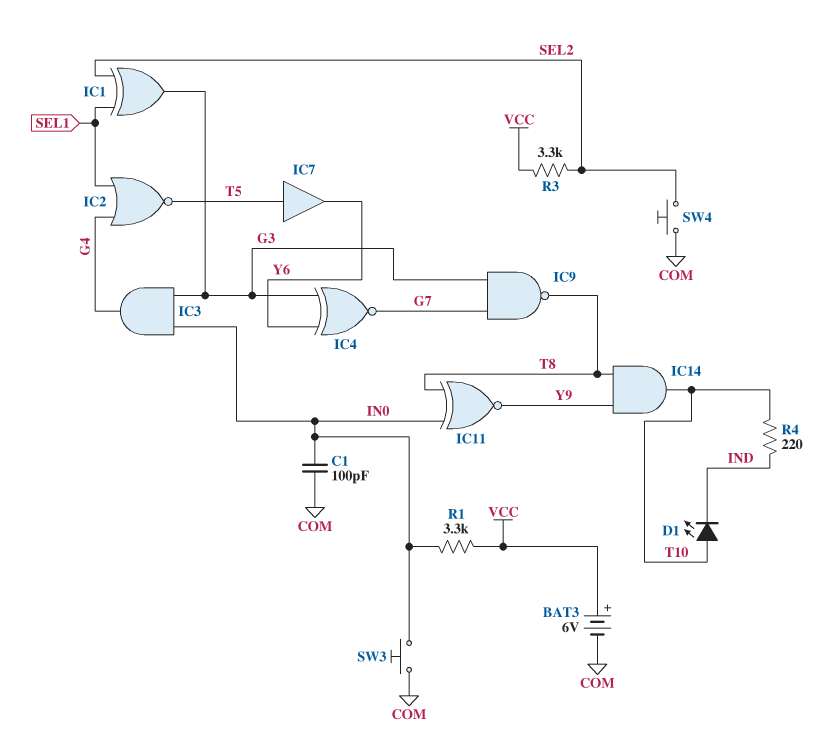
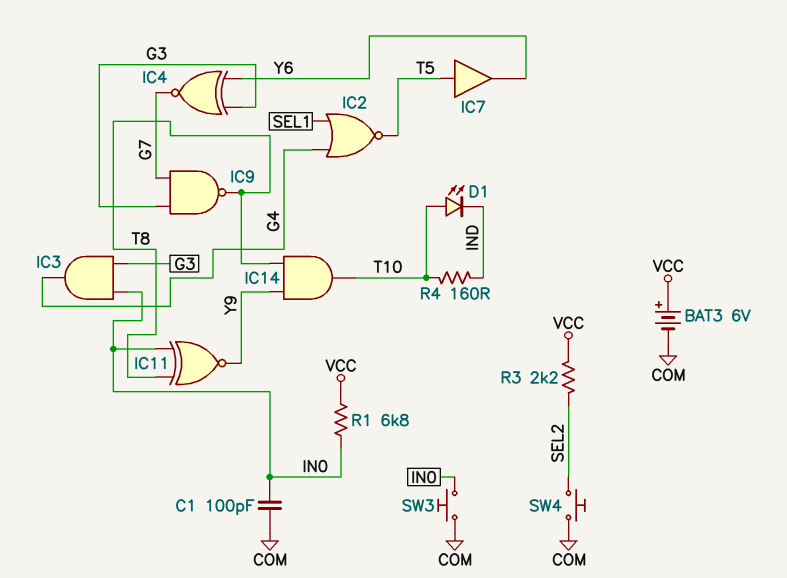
IC1: XOR (in SEL1, in SEL2, out G3) -> none
R1: 3.3k (IN0, VCC) -> 6.8k (IN0, VCC)
R3: 3.3k (SEL2, VCC) -> 2.2k (SEL2, VCC)
R4: 220 (IND, T10) -> 160 (IND, T10)

